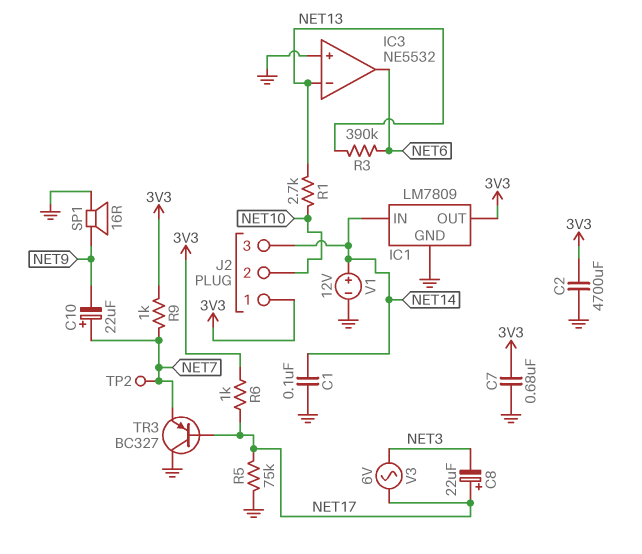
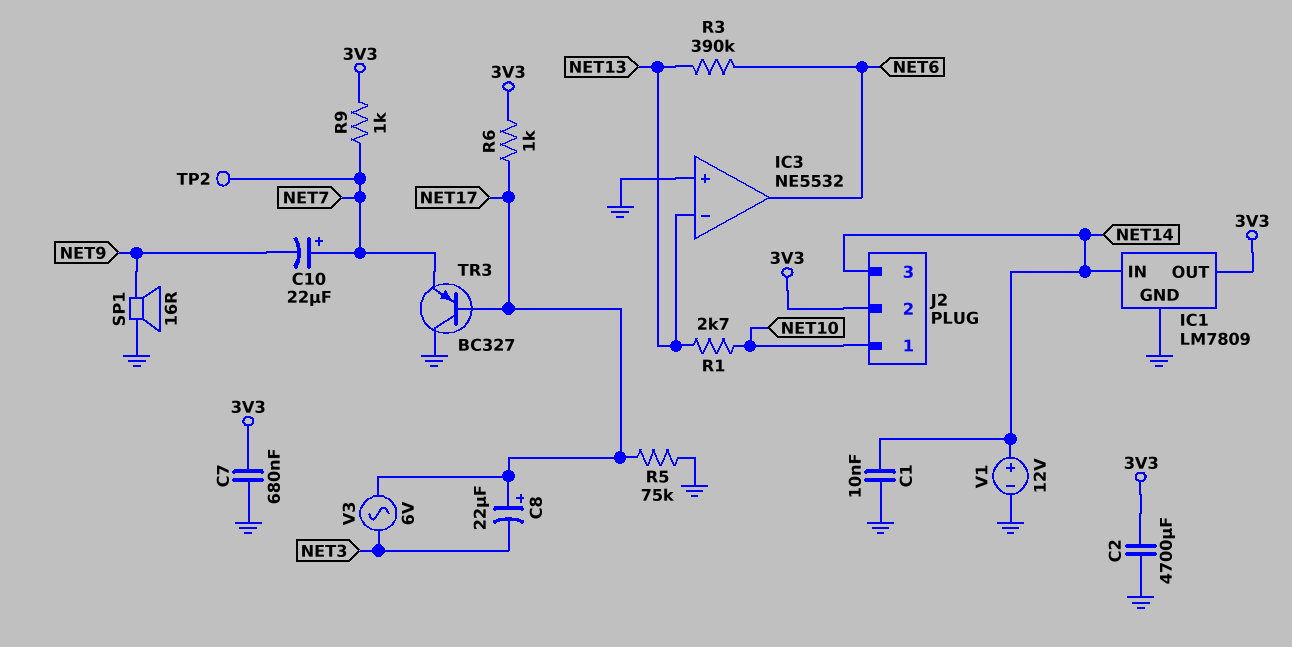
C1: 100nF (GND, NET14) -> 10nF (GND, NET14)
J2 pin 1: 3V3 -> NET10
J2 pin 2: NET10 -> 3V3

